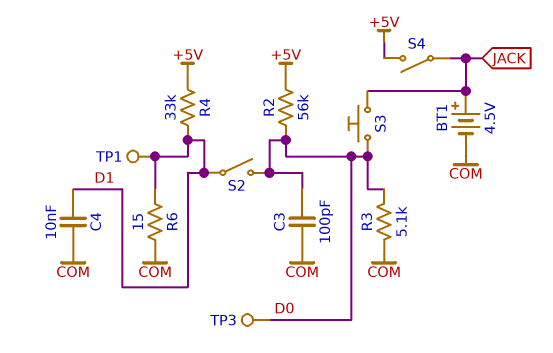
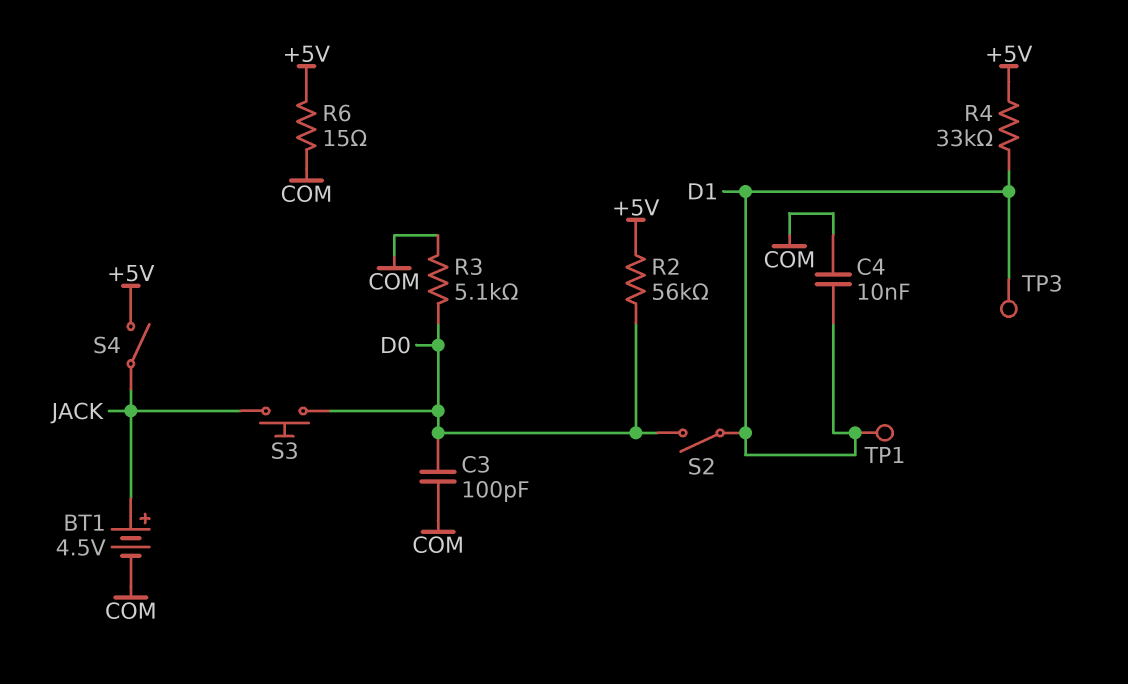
R6: 15 (COM, D1) -> 15 (+5V, COM)
TP3: test point (D0) -> test point (D1)

